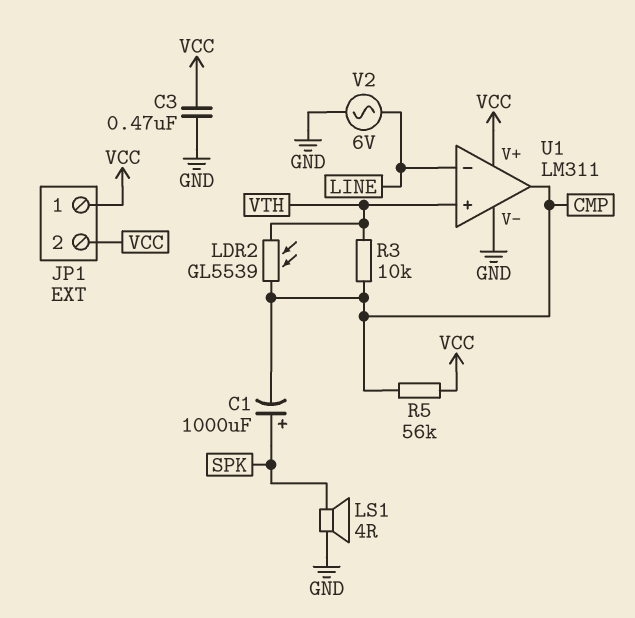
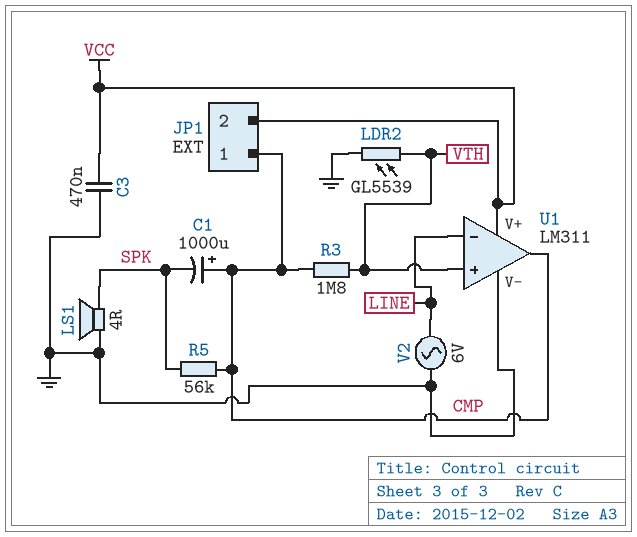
C1: 1000uF (plus SPK, minus CMP) -> 1000uF (plus CMP, minus SPK)
JP1 pin 1: VCC -> CMP
LDR2: GL5539 (CMP, VTH) -> GL5539 (GND, VTH)
R3: 10k (CMP, VTH) -> 1.8M (CMP, VTH)
R5: 56k (CMP, VCC) -> 56k (CMP, SPK)

